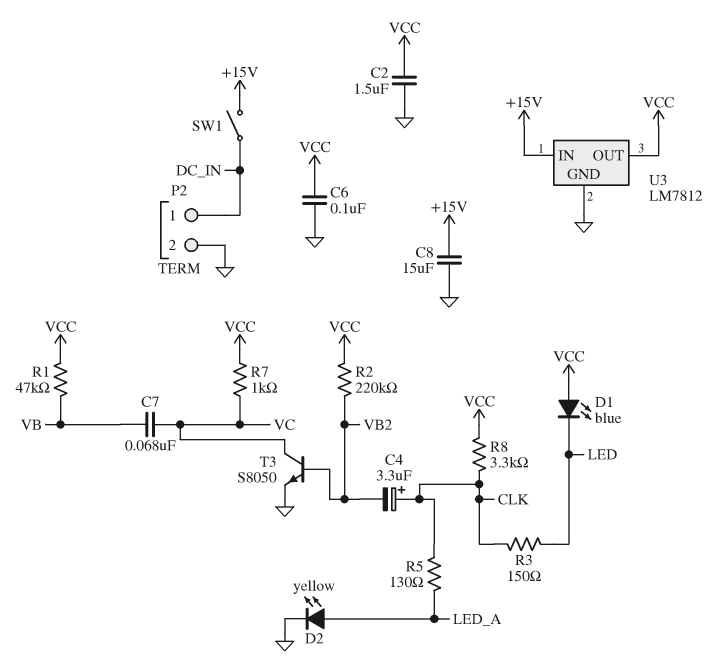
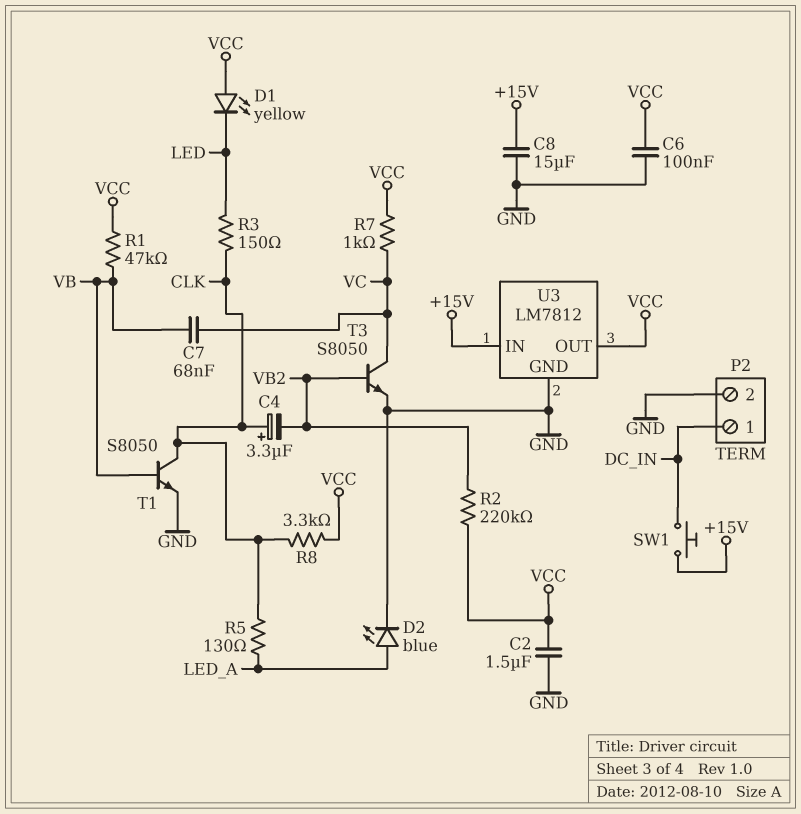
D1: LED blue (A VCC, K LED) -> LED yellow (A VCC, K LED)
D2: LED yellow (A LED_A, K GND) -> LED blue (A LED_A, K GND)
SW1: switch (+15V, DC_IN) -> button (+15V, DC_IN)
T1: none -> NPN S8050 (B VB, C CLK, E GND)

